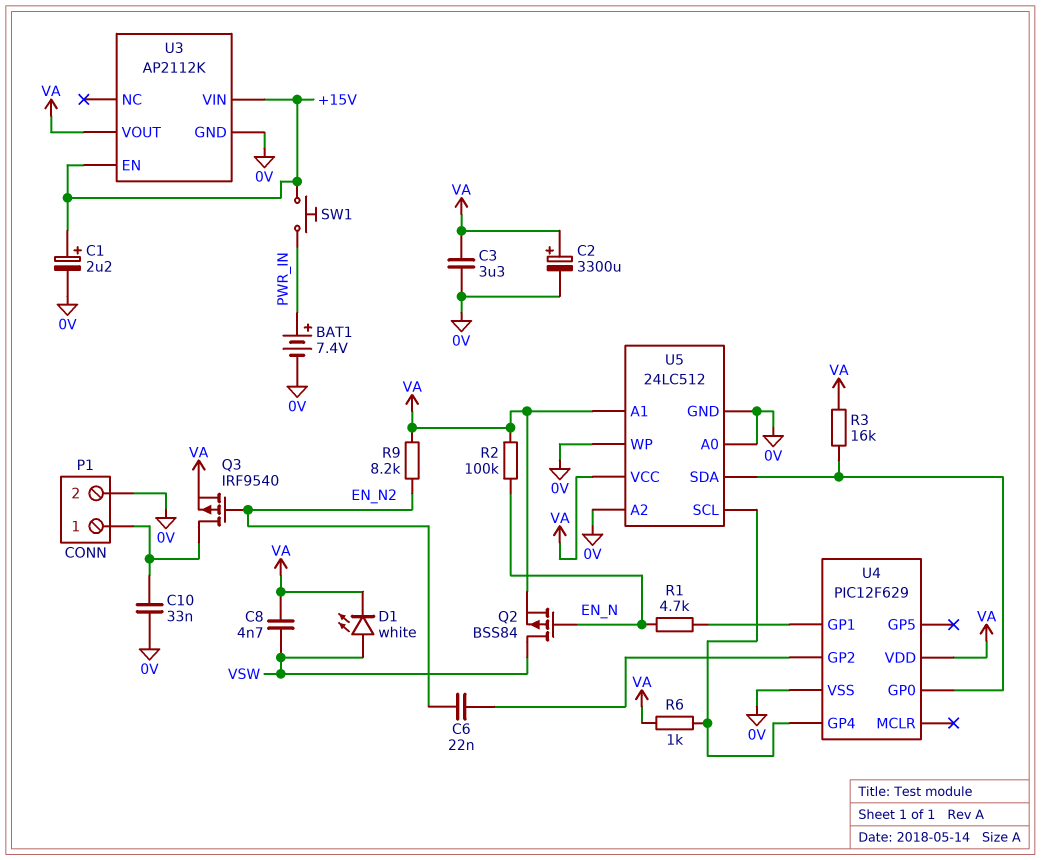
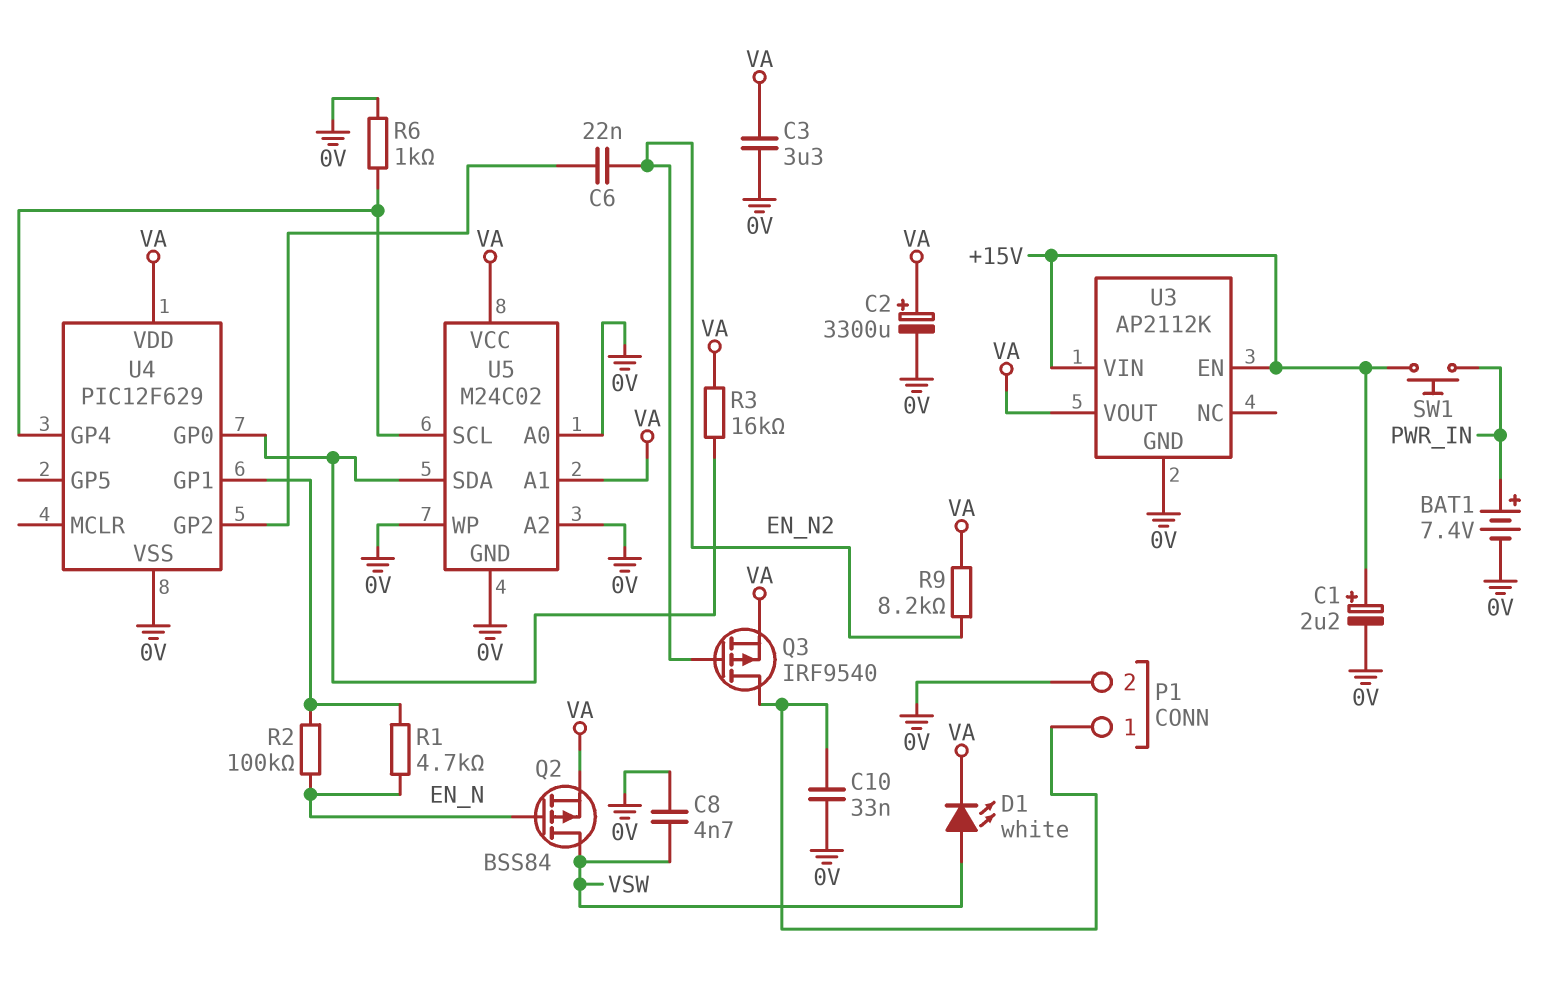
C8: 4.7nF (VA, VSW) -> 4.7nF (0V, VSW)
R2: 100k (EN_N, VA) -> 100k (EN_N, U4/GP1)
R6: 1k (U4/GP4, VA) -> 1k (0V, U4/GP4)
U5: 24LC512 -> M24C02

